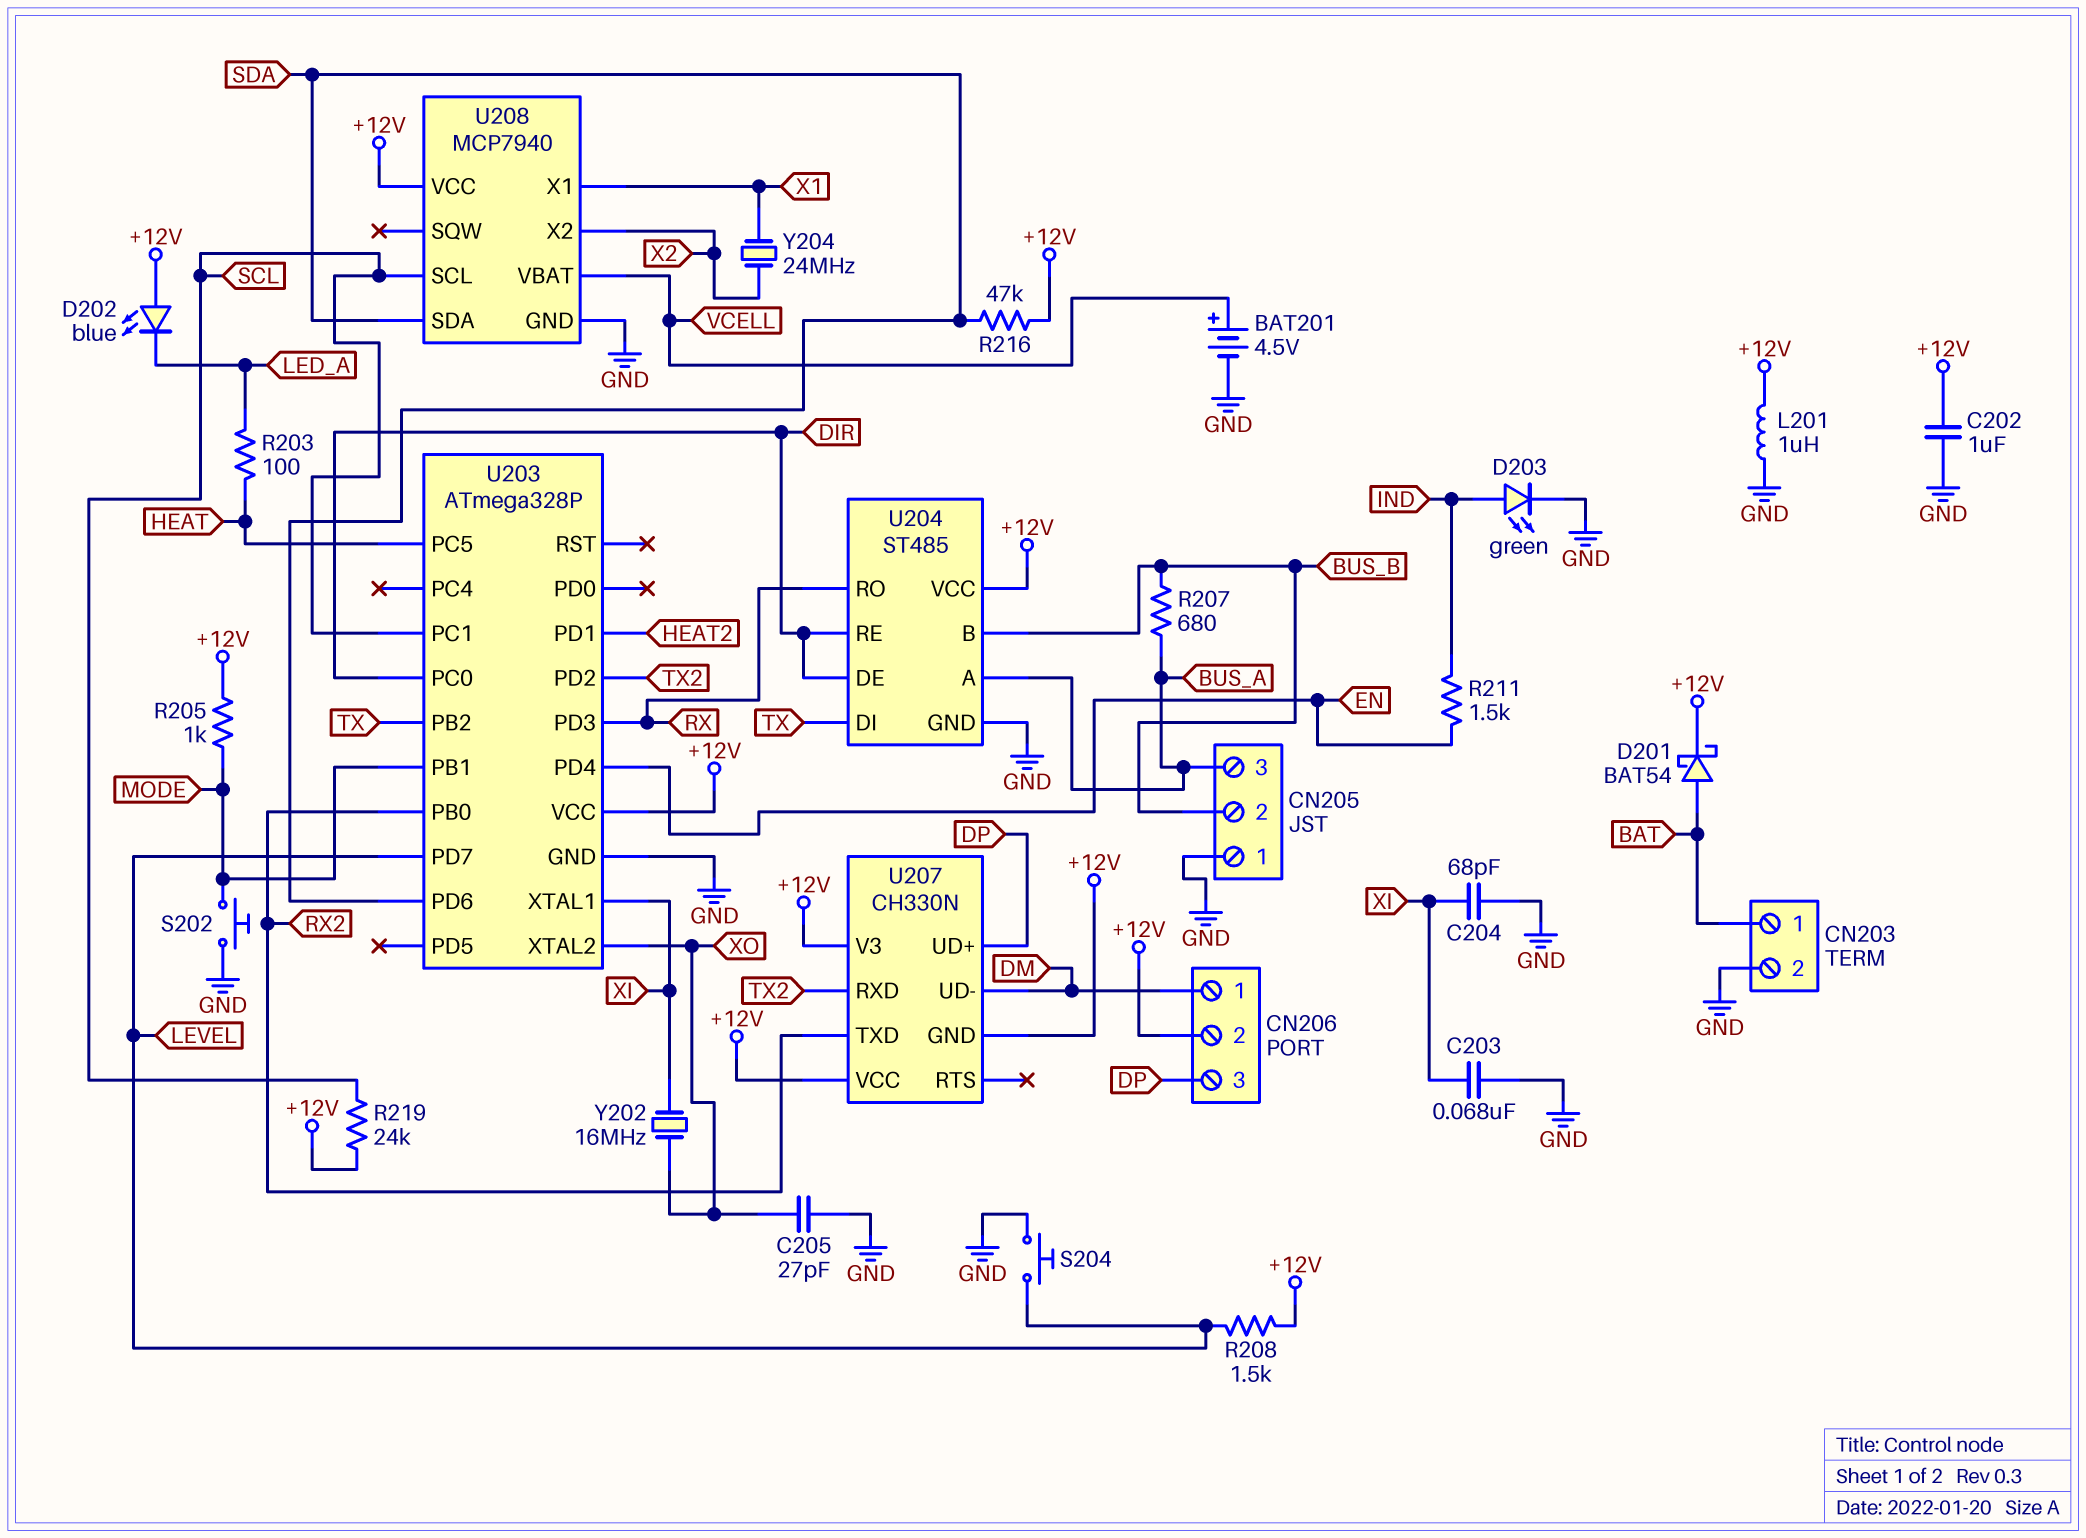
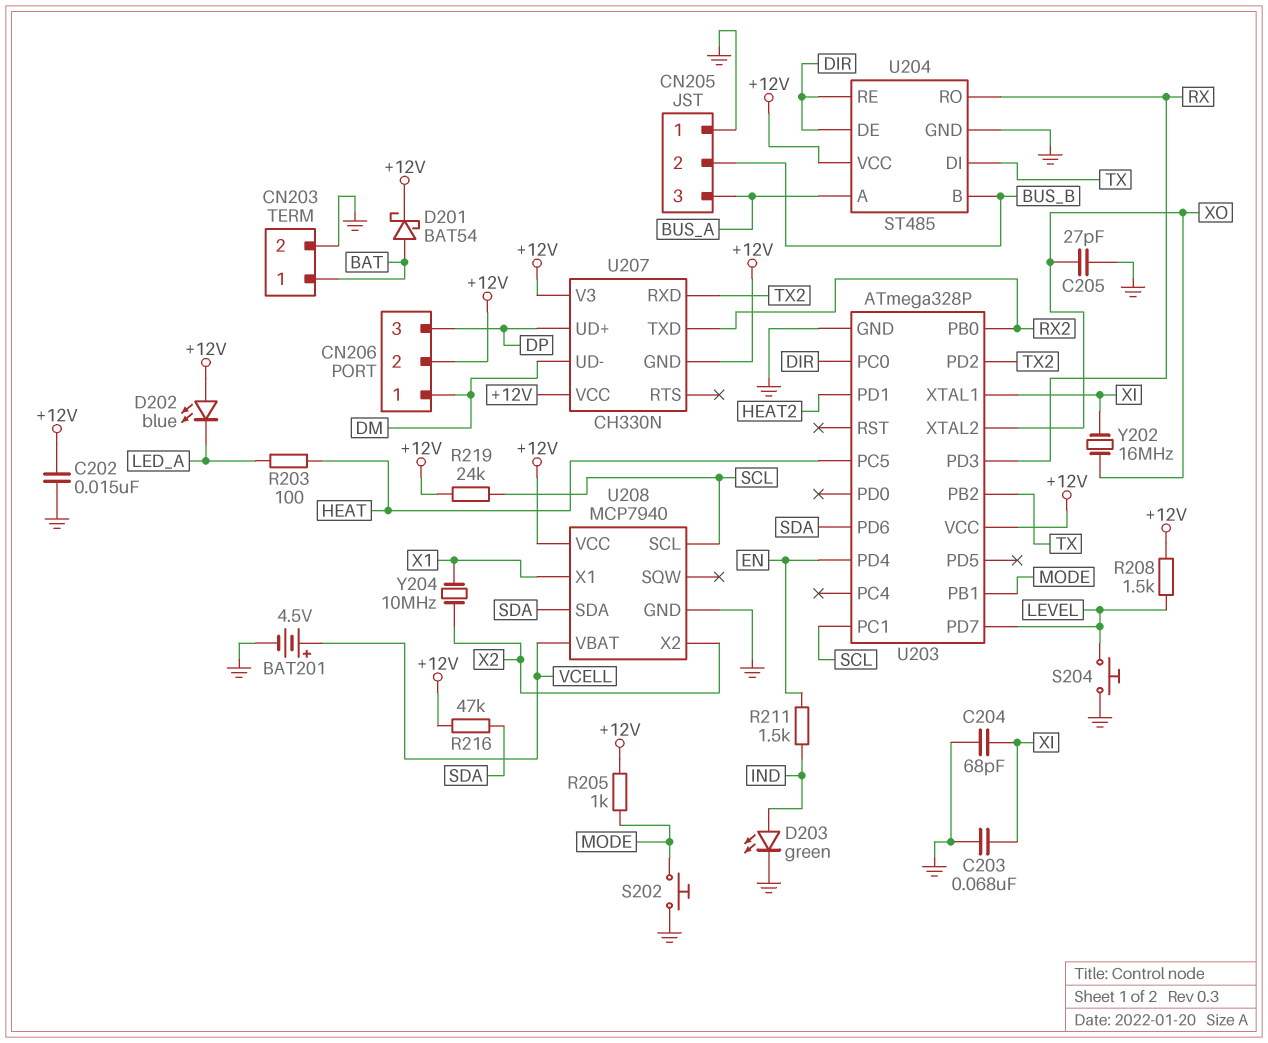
C202: 1uF (+12V, GND) -> 15nF (+12V, GND)
L201: 1uH (+12V, GND) -> none
R207: 680 (BUS_A, BUS_B) -> none
Y204: 24MHz (X1, X2) -> 10MHz (X1, X2)

